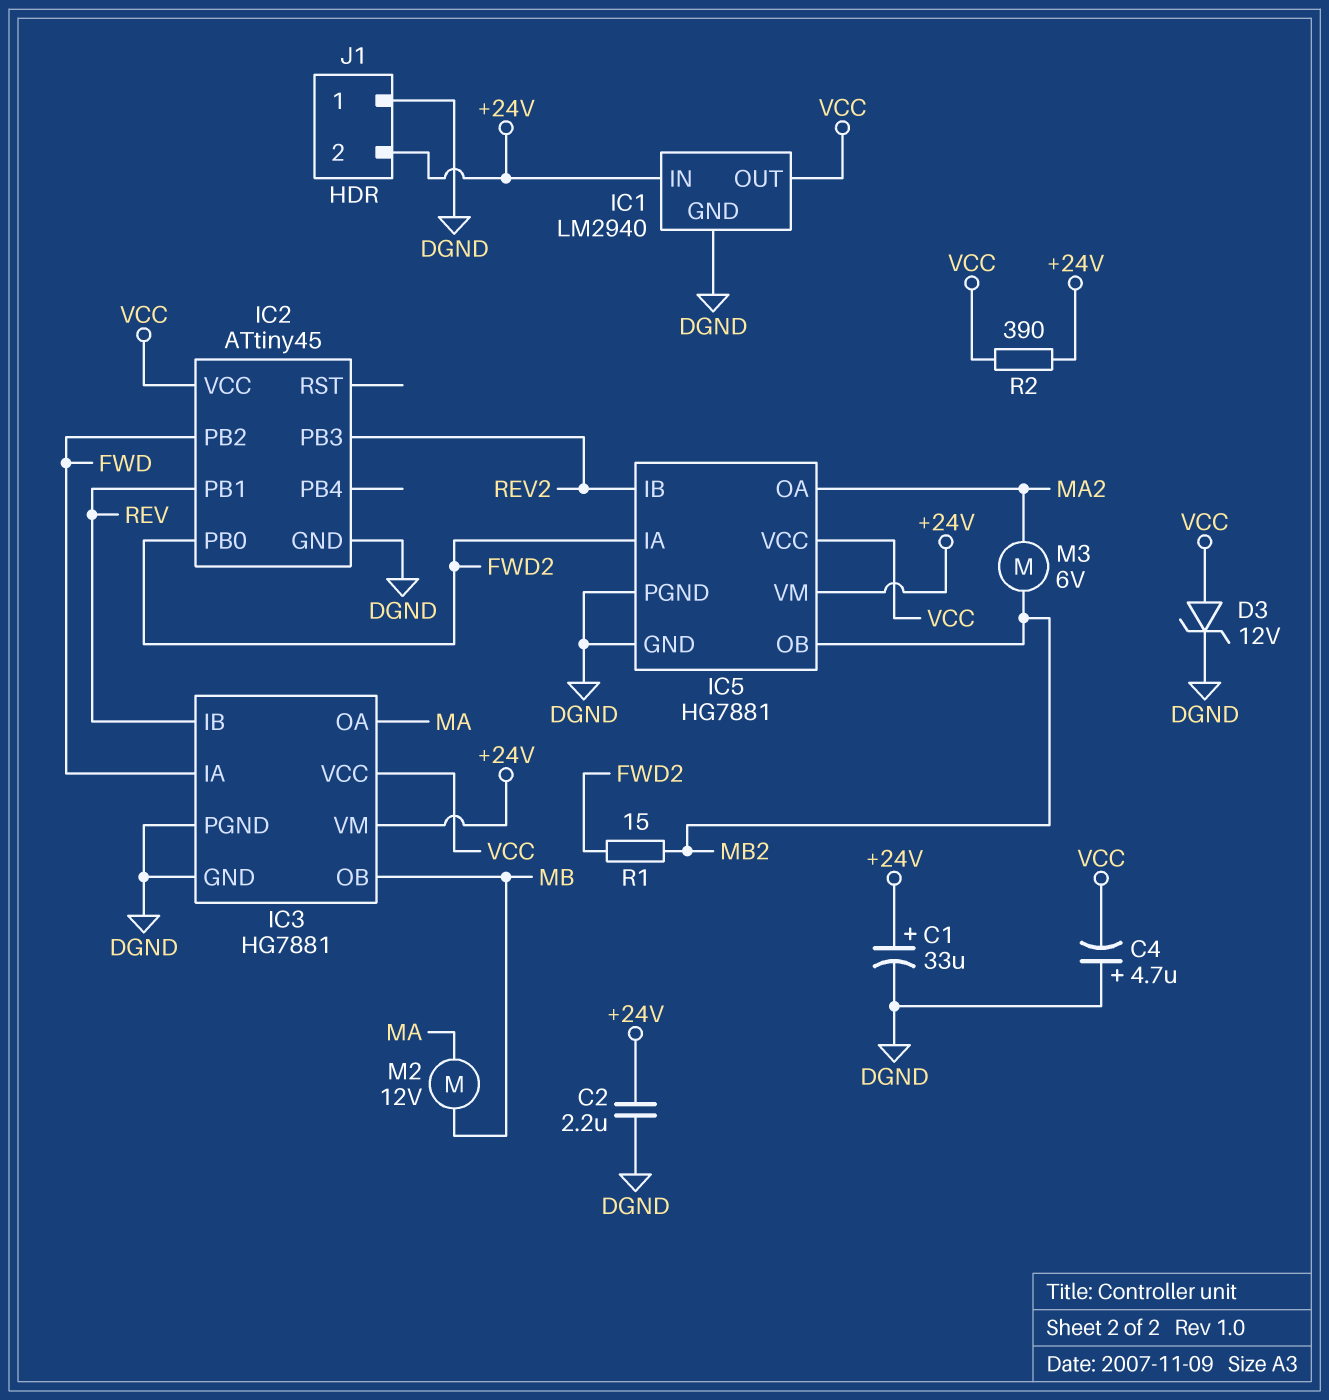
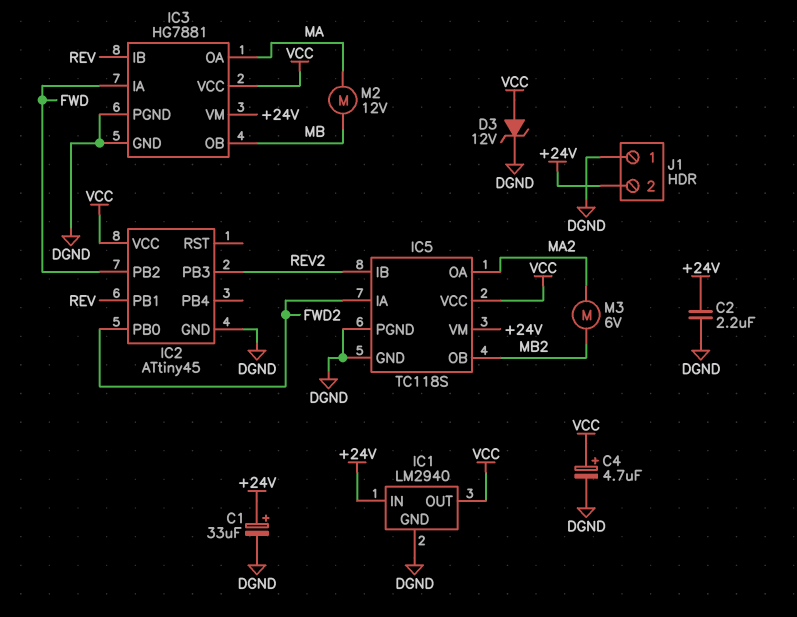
C4: 4.7uF (plus DGND, minus VCC) -> 4.7uF (plus VCC, minus DGND)
IC5: HG7881 -> TC118S
R1: 15 (FWD2, MB2) -> none
R2: 390 (+24V, VCC) -> none

